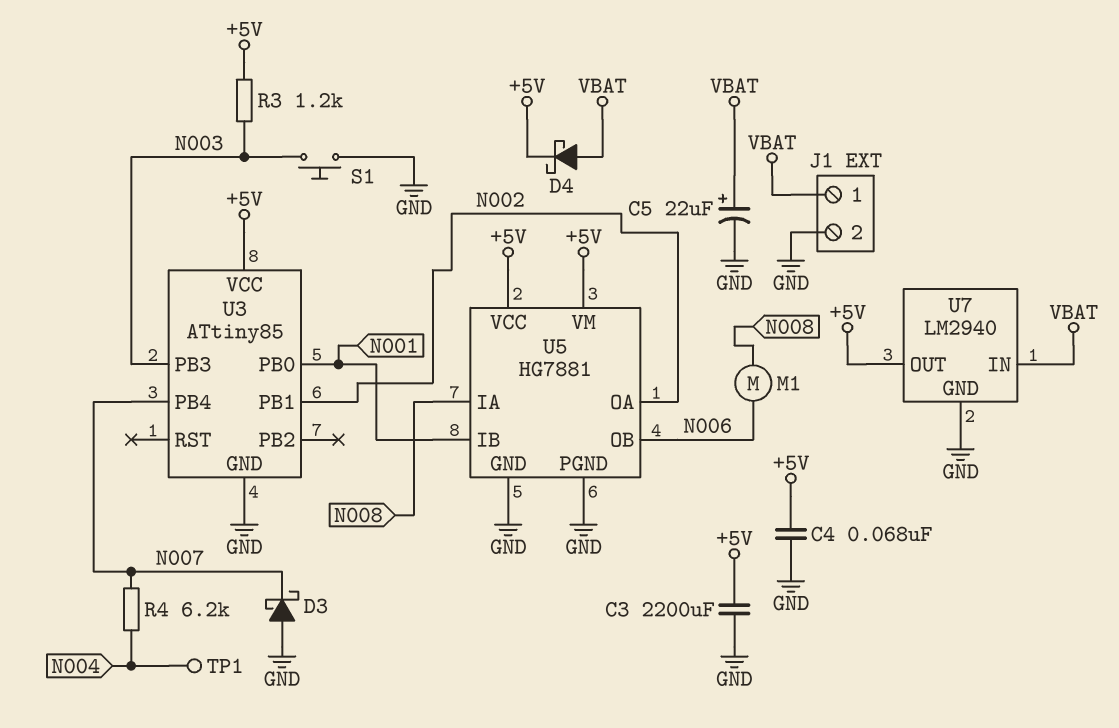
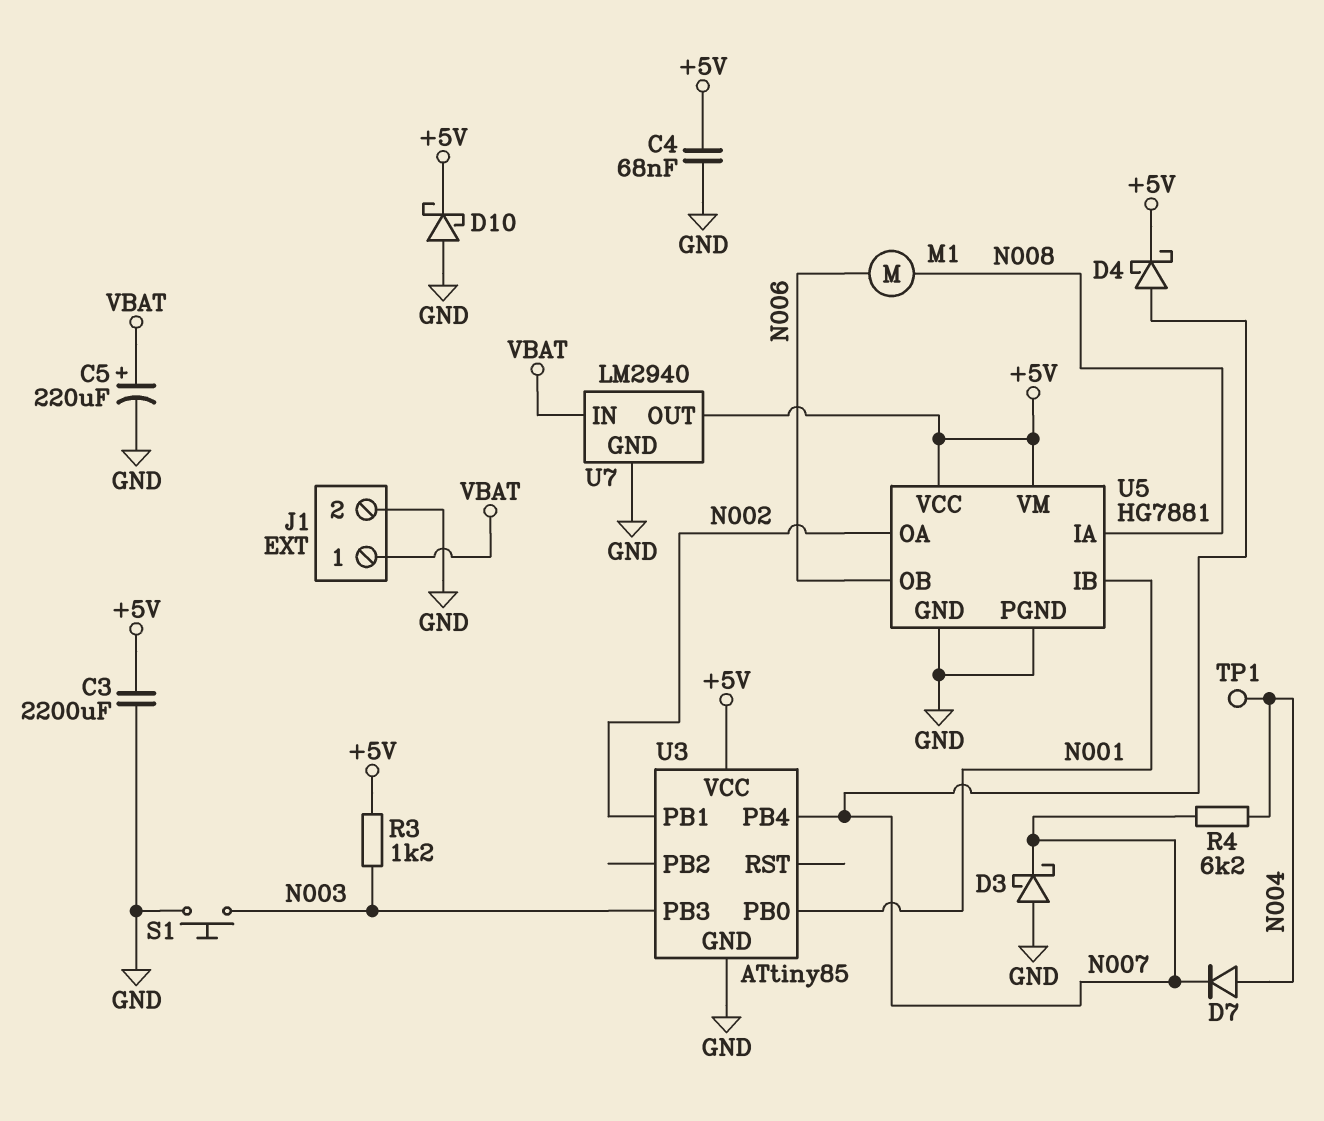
C5: 22uF (plus VBAT, minus GND) -> 220uF (plus VBAT, minus GND)
D4: schottky (A VBAT, K +5V) -> schottky (A N007, K +5V)
D7: none -> diode (A N004, K N007)
D10: none -> schottky (A GND, K +5V)

